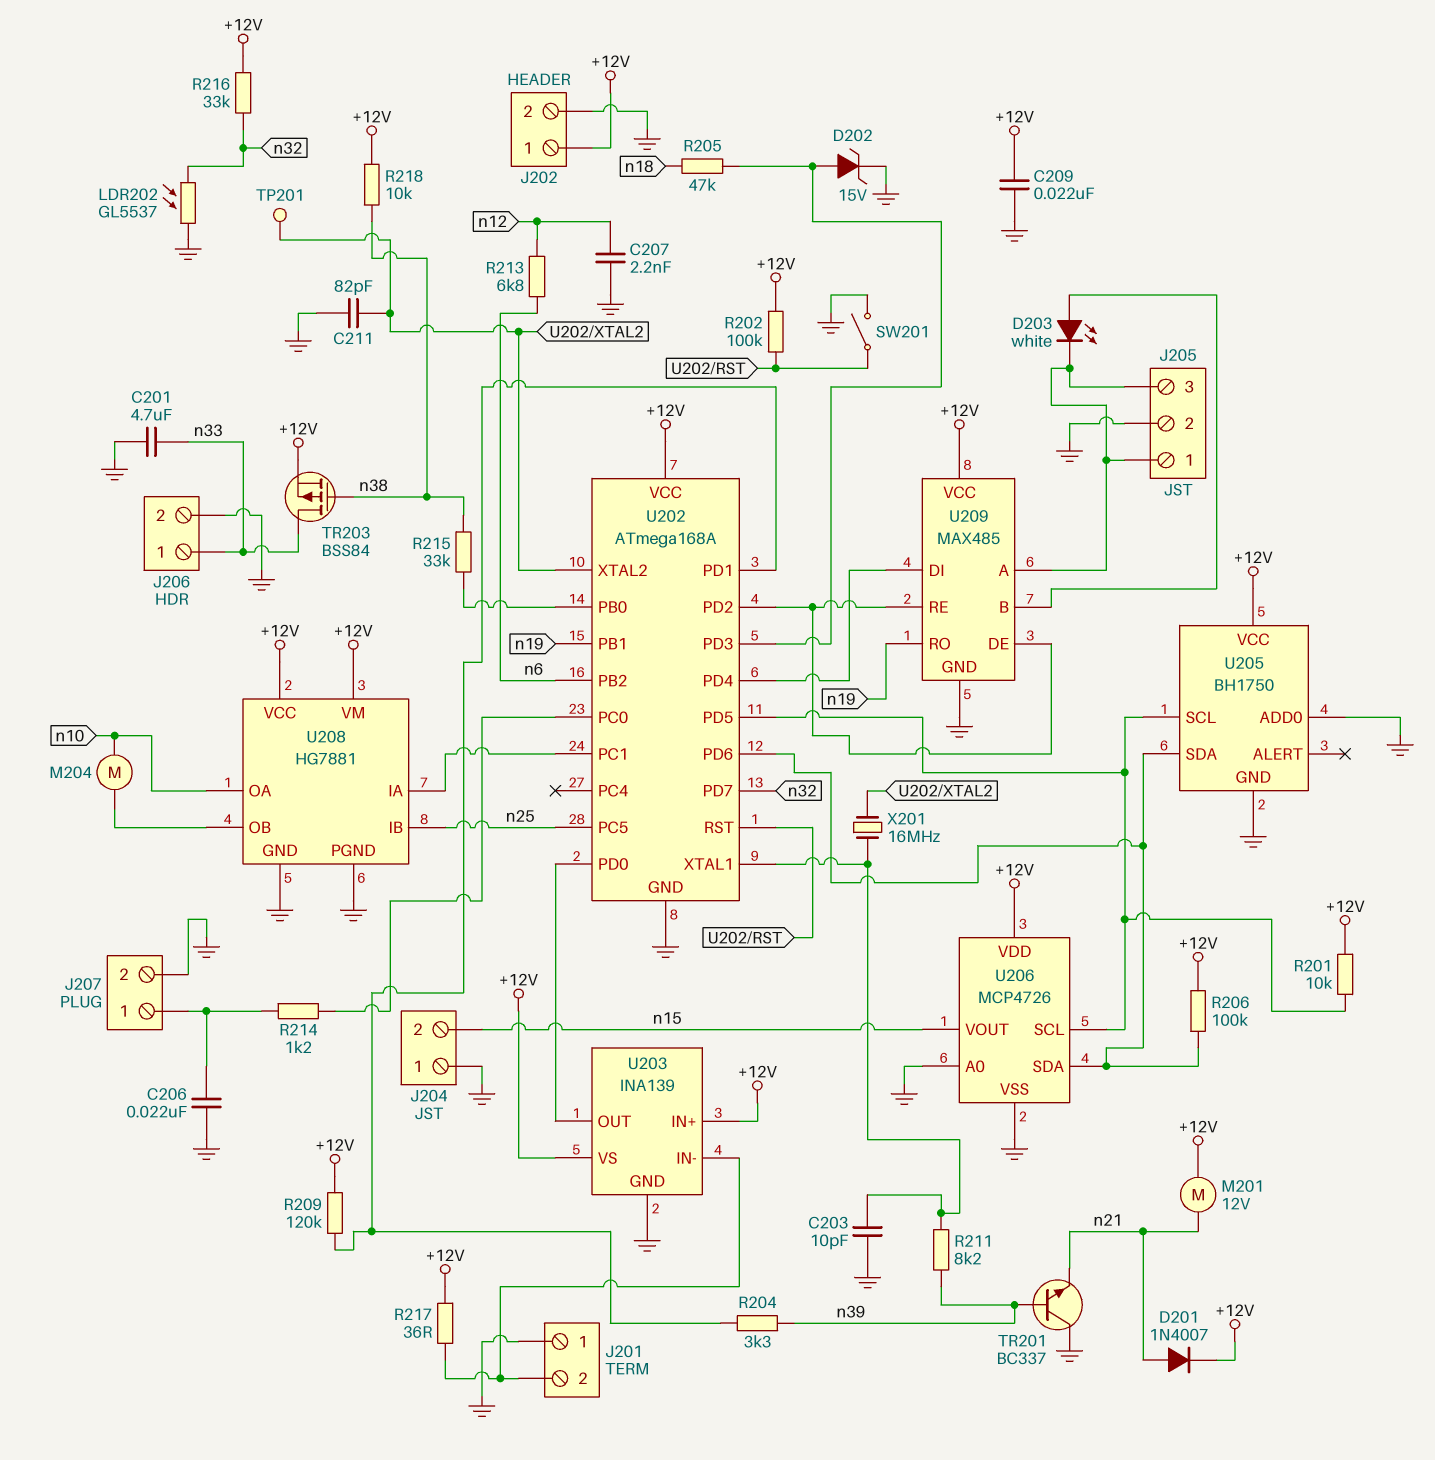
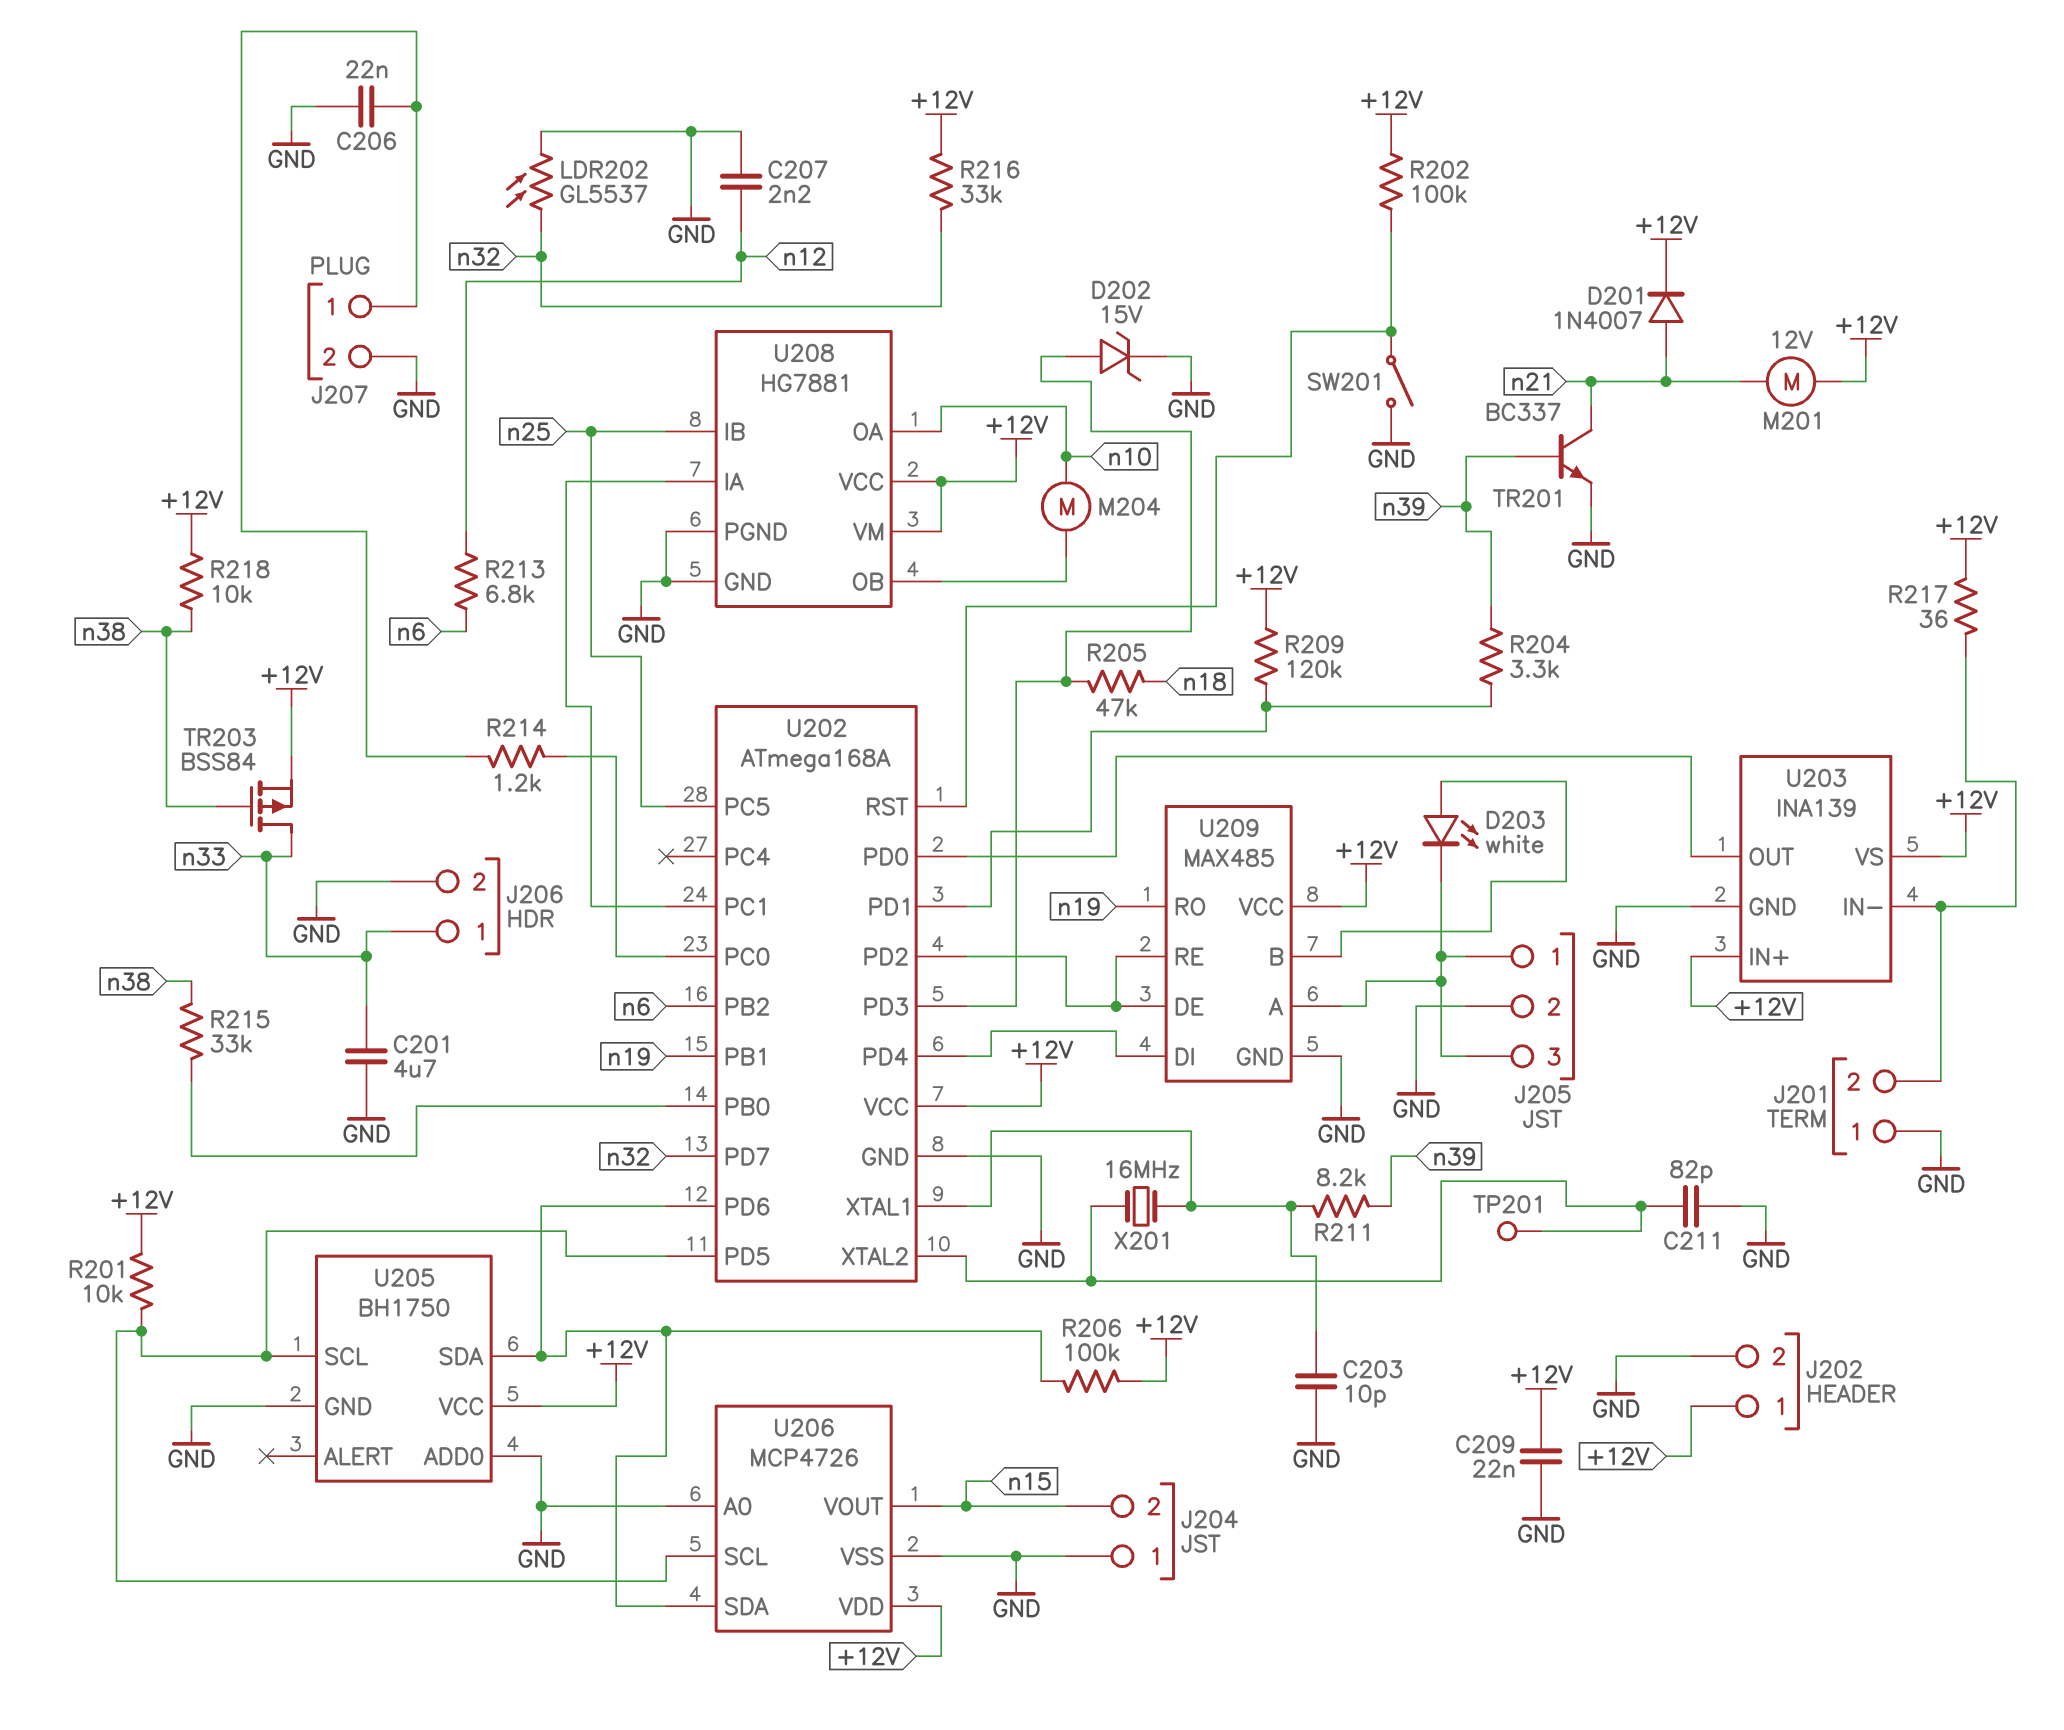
TR201: NPN BC337 (B n39, C GND, E n21) -> NPN BC337 (B n39, C n21, E GND)

